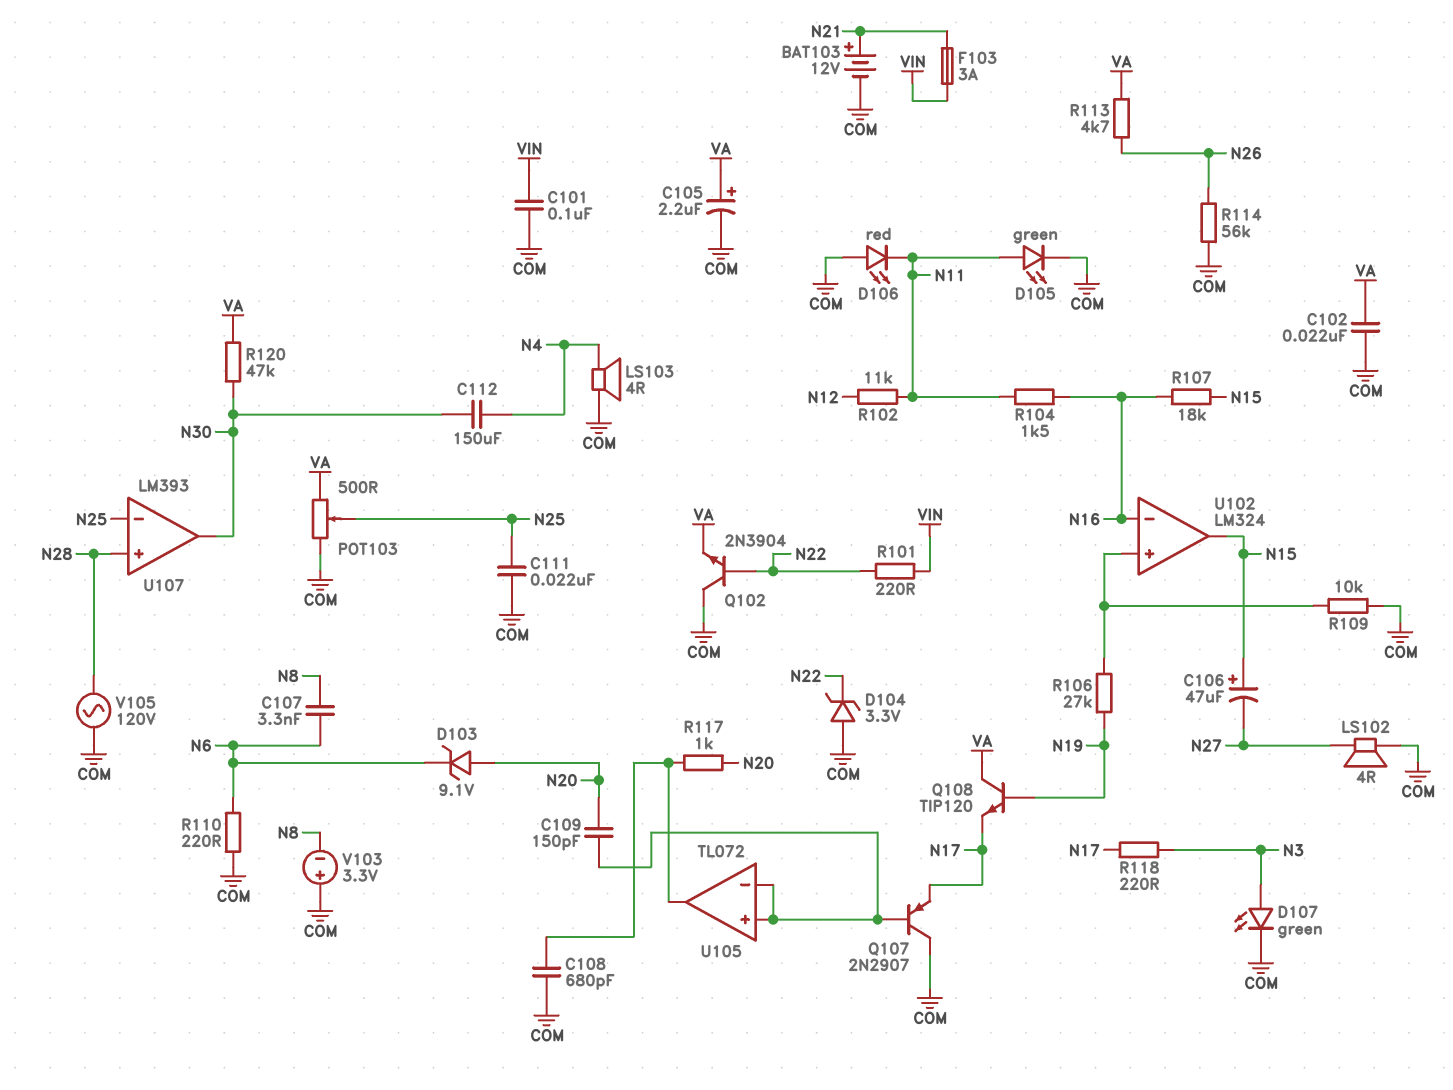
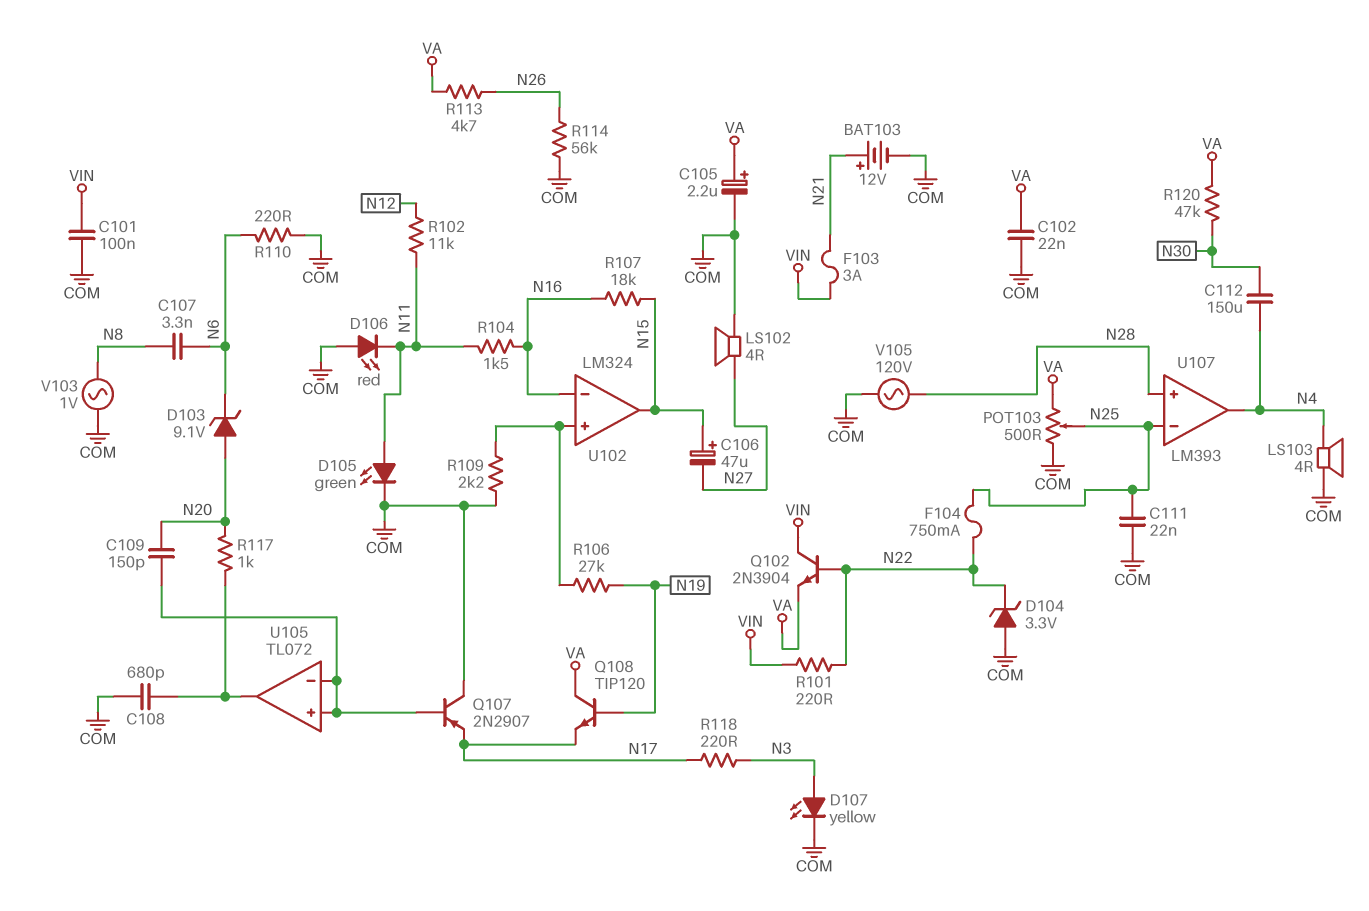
D107: LED green (A N3, K COM) -> LED yellow (A N3, K COM)
F104: none -> 750mA (N22, N25)
Q102: NPN 2N3904 (B N22, C COM, E VA) -> NPN 2N3904 (B N22, C VIN, E VA)
R109: 10k (COM, U102/in+) -> 2.2k (COM, U102/in+)
U107 pin out: N30 -> N4
V103: 3.3V (plus COM, minus N8) -> AC 1V (COM, N8)

